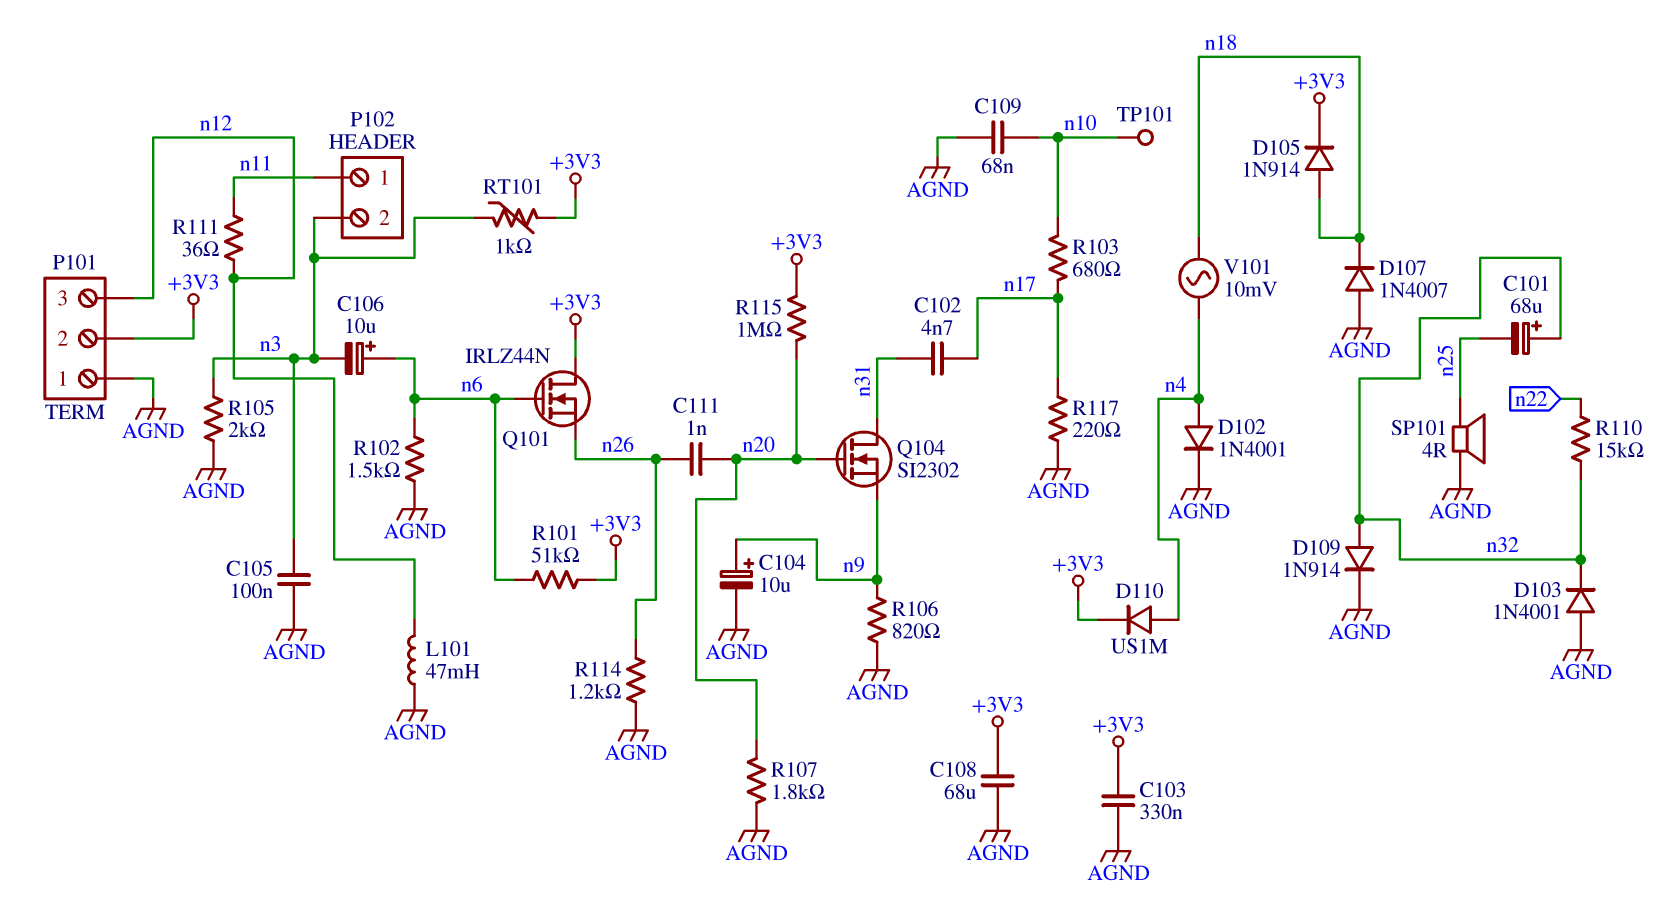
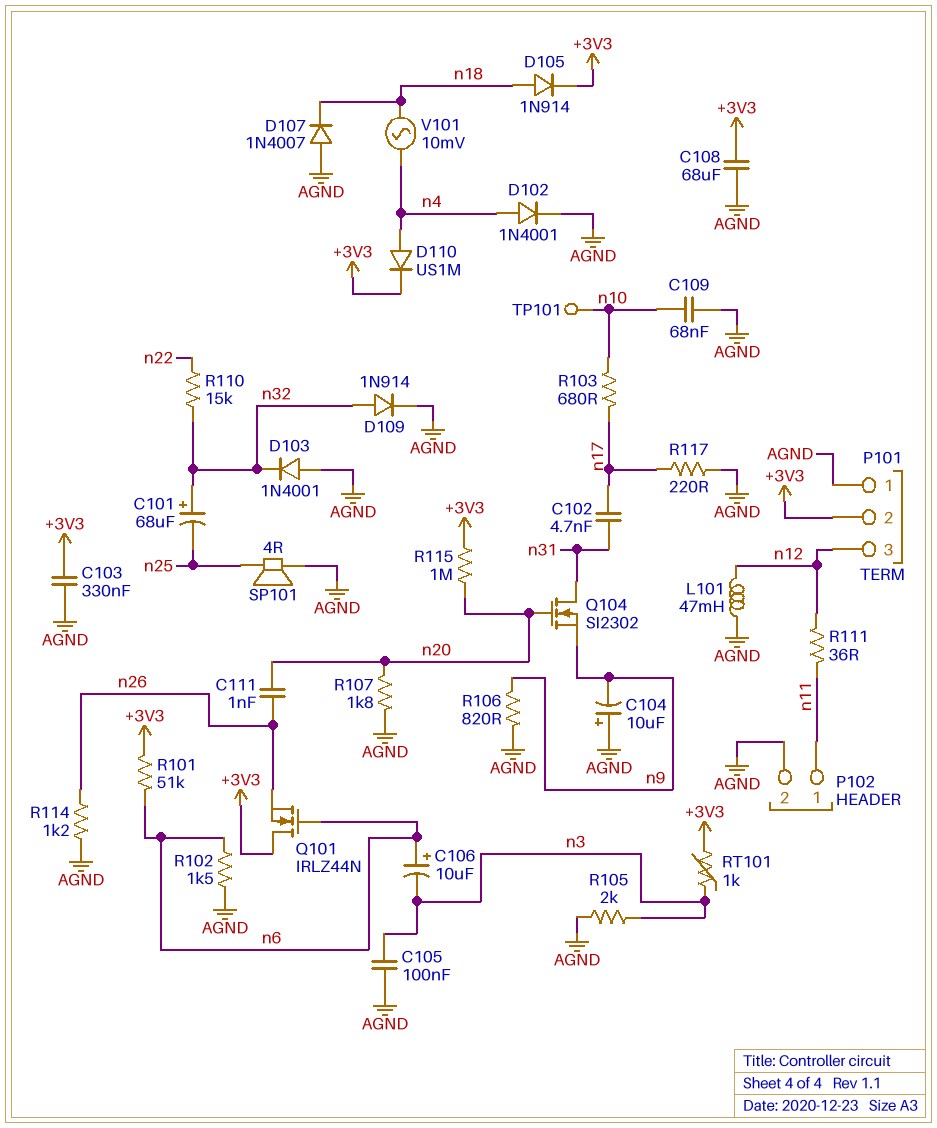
C104: 10uF (plus n9, minus AGND) -> 10uF (plus AGND, minus n9)
P102 pin 2: n3 -> AGND

